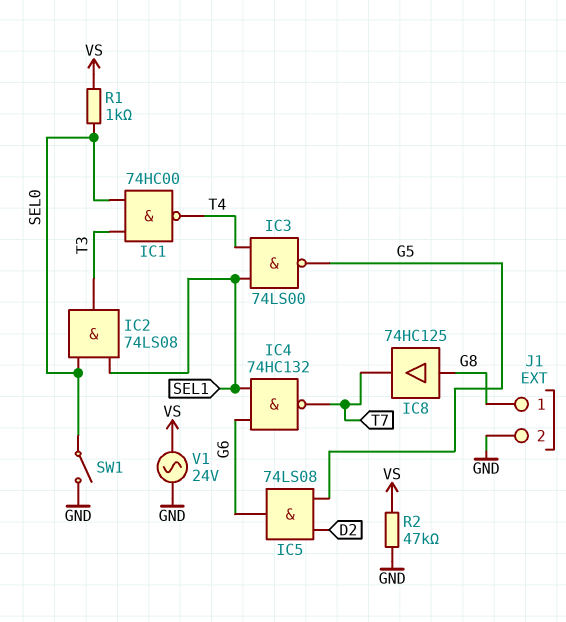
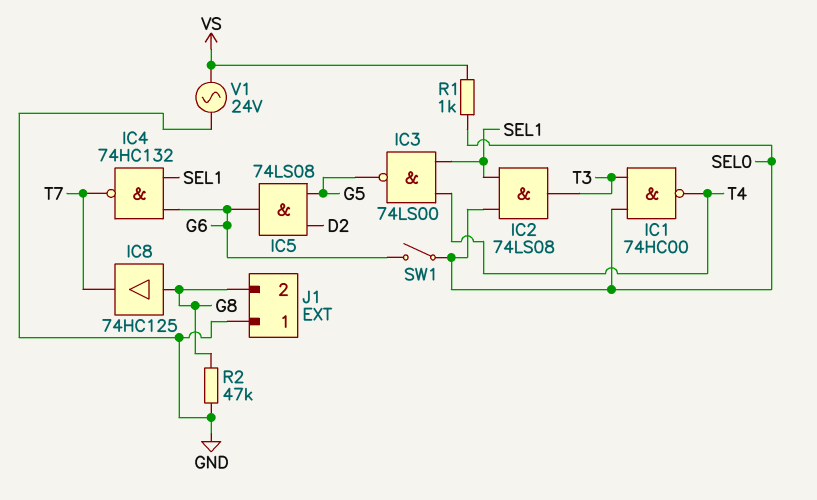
J1 pin 1: G8 -> GND
J1 pin 2: GND -> G8
R2: 47k (GND, VS) -> 47k (G8, GND)
SW1: switch (GND, SEL0) -> switch (G6, SEL0)

